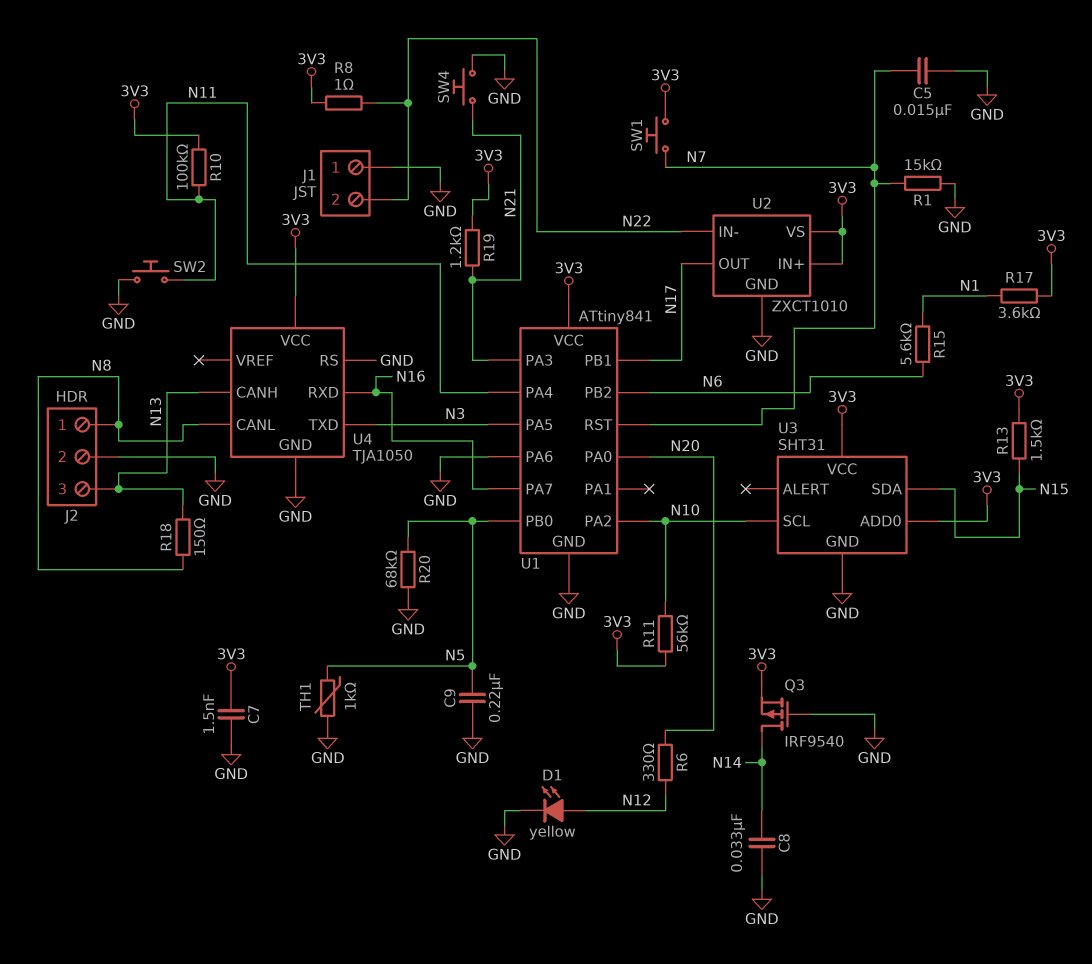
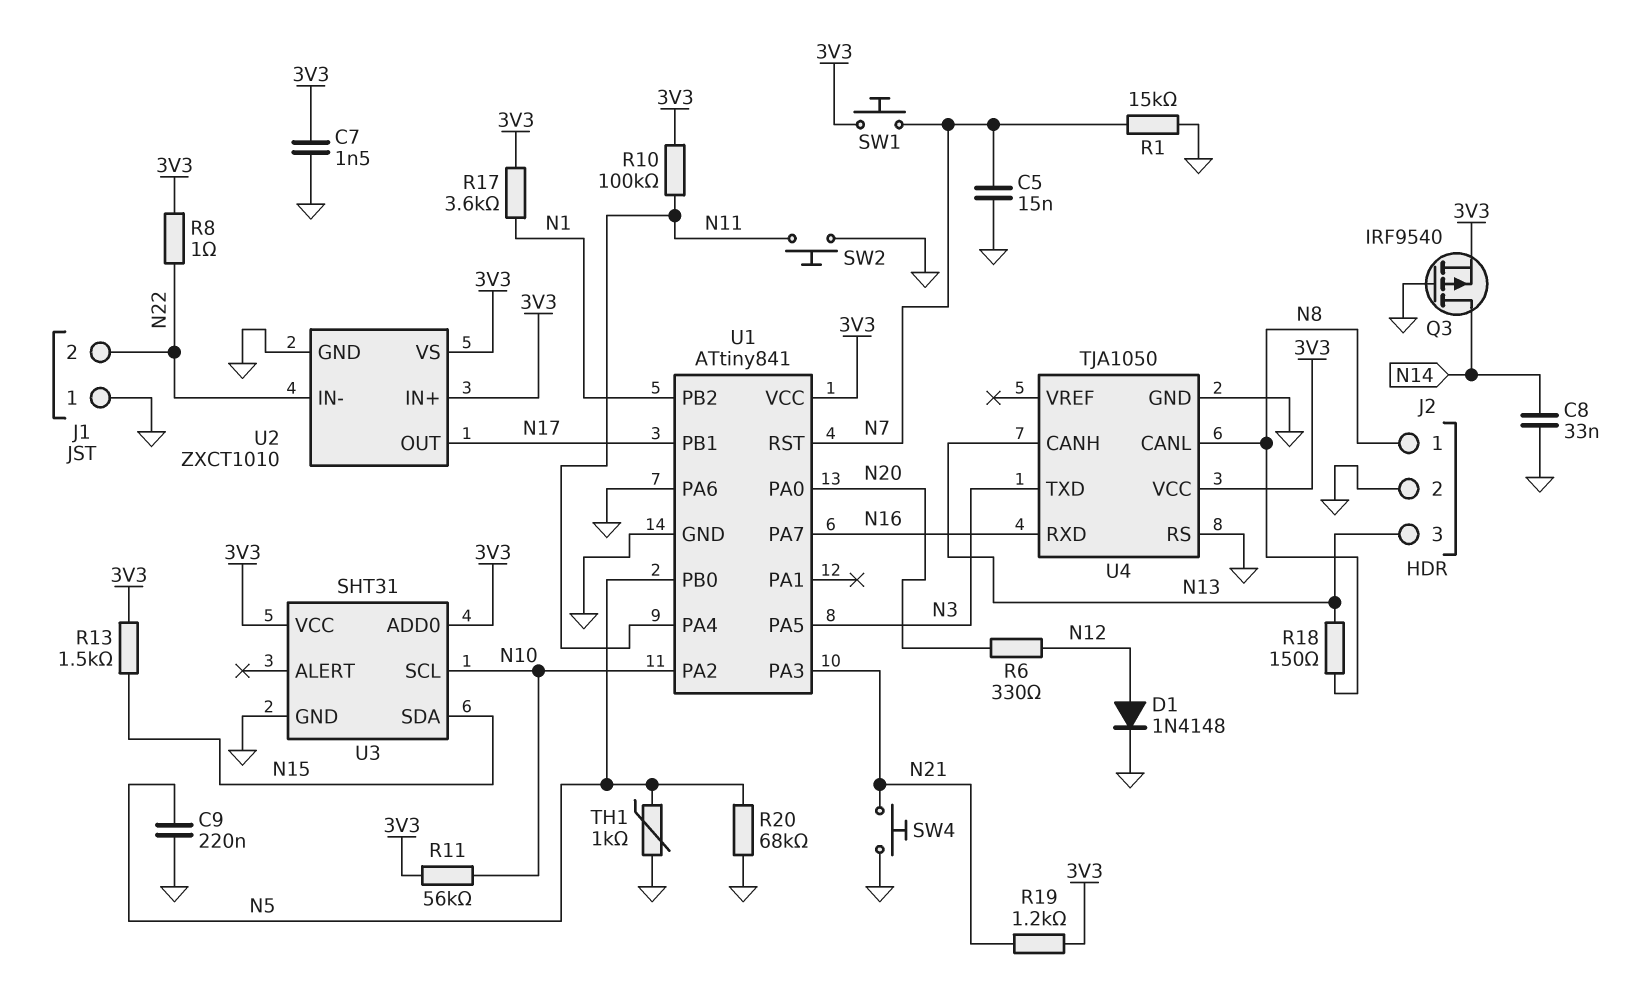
D1: LED yellow (A N12, K GND) -> diode 1N4148 (A N12, K GND)
R15: 5.6k (N1, N6) -> none
U1 pin PB2: N6 -> N1

